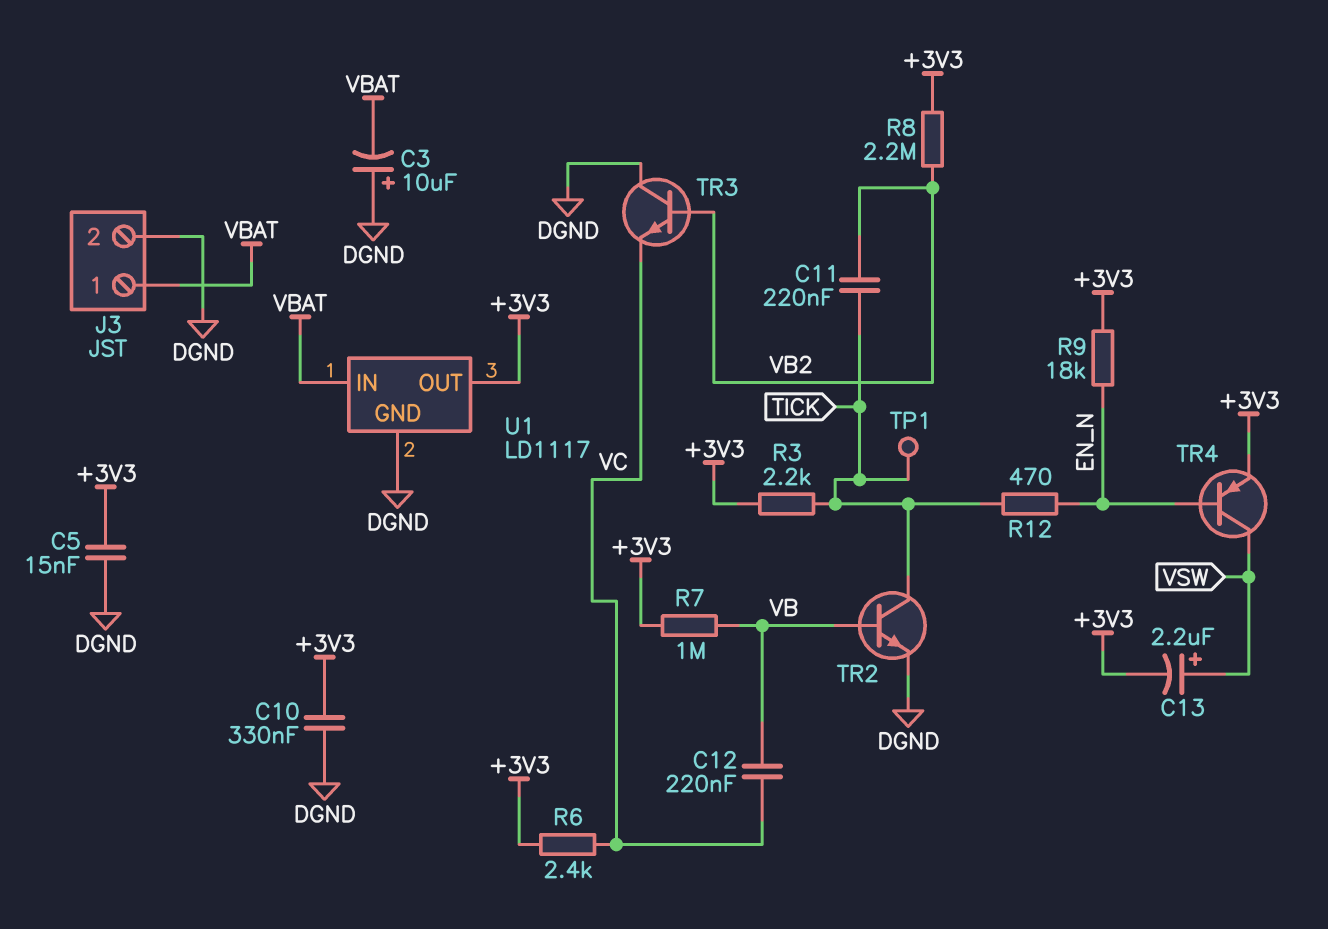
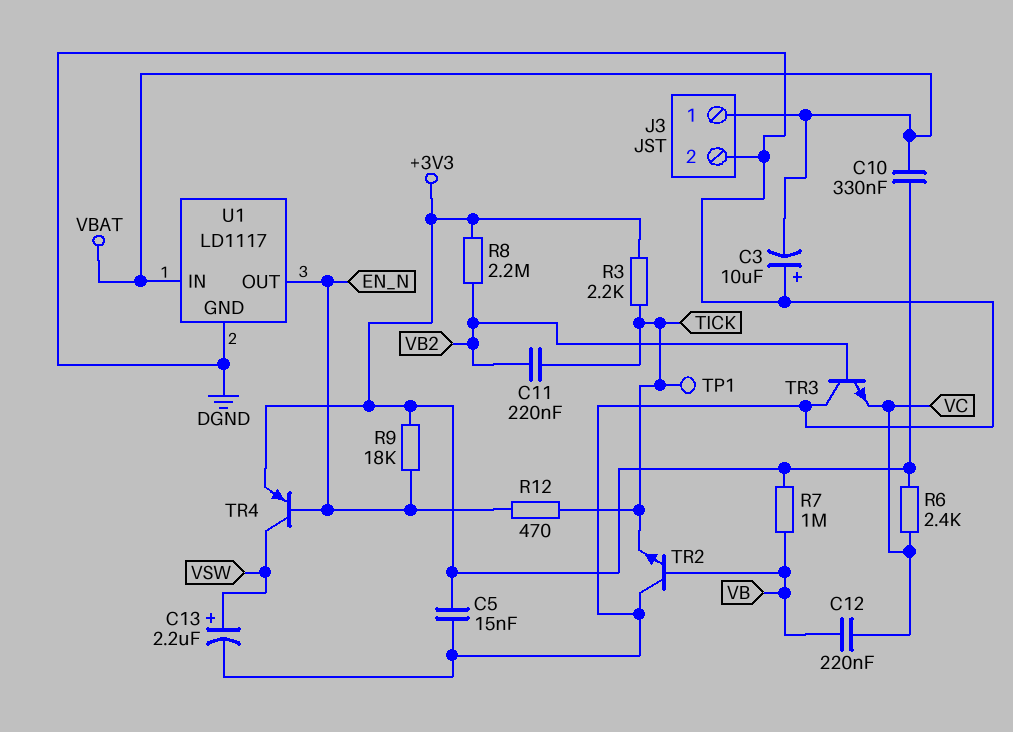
C10: 330nF (+3V3, DGND) -> 330nF (+3V3, VBAT)
C13: 2.2uF (plus VSW, minus +3V3) -> 2.2uF (plus VSW, minus DGND)
TR2: NPN (B VB, C TICK, E DGND) -> NPN (B VB, C DGND, E TICK)
U1 pin OUT: +3V3 -> EN_N

